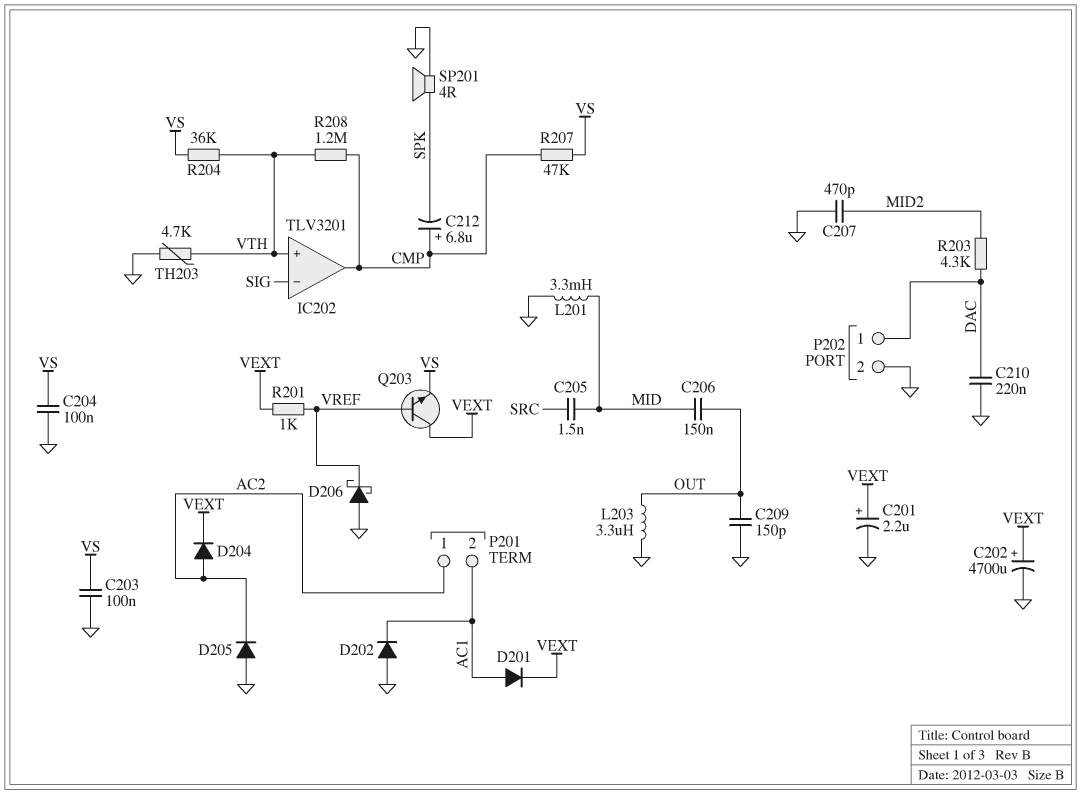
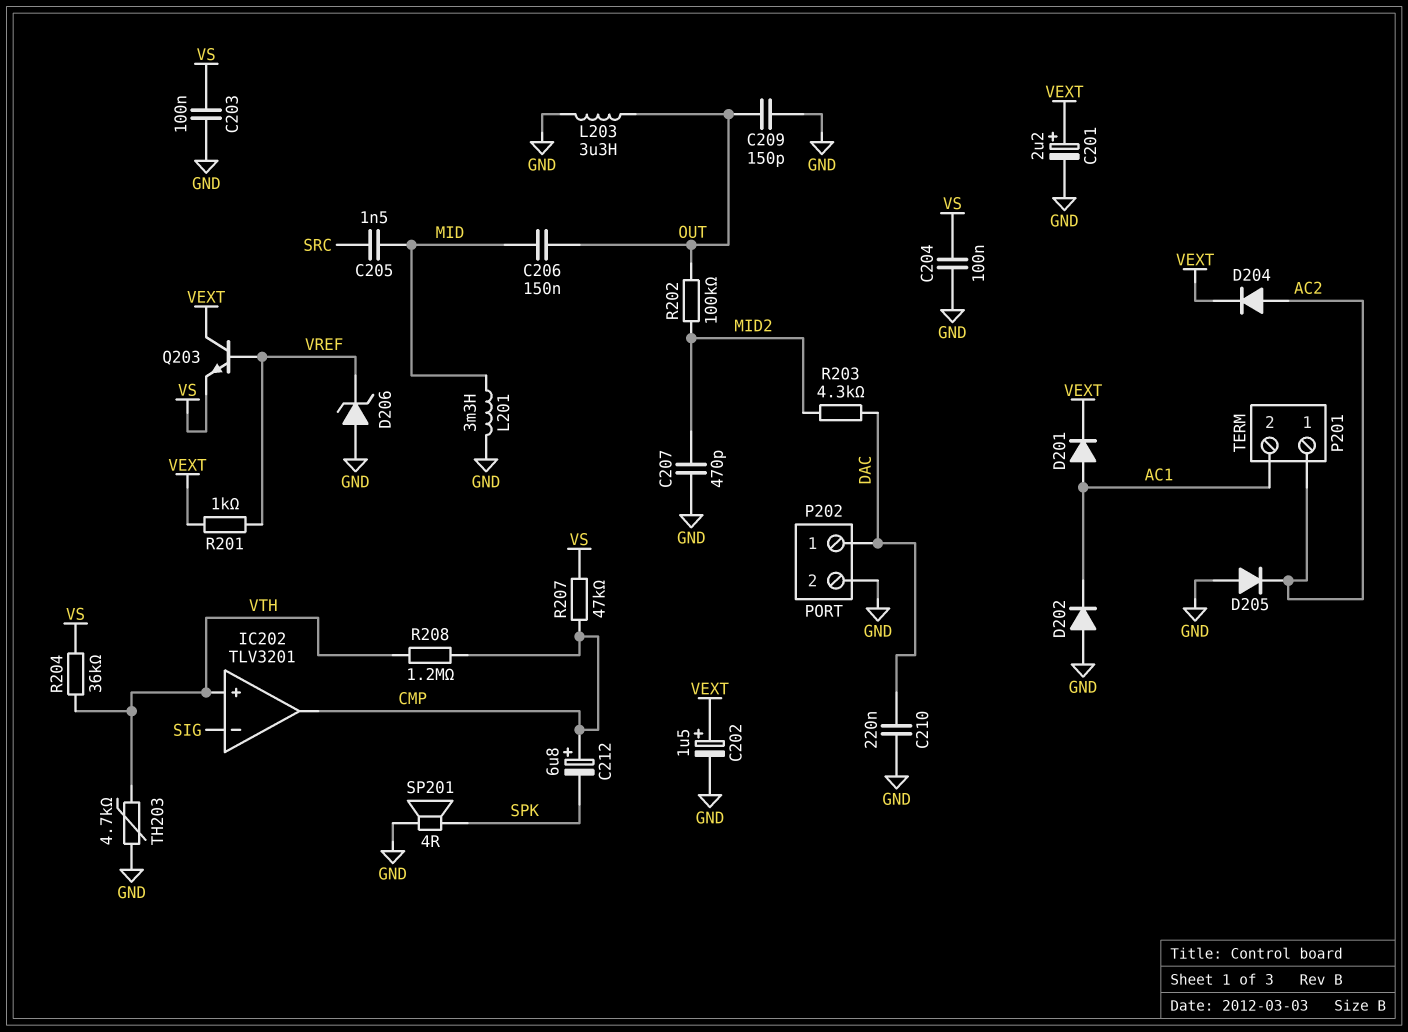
C202: 4700uF (plus VEXT, minus GND) -> 1.5uF (plus VEXT, minus GND)
D206: schottky (A GND, K VREF) -> zener (A GND, K VREF)
R202: none -> 100k (MID2, OUT)

